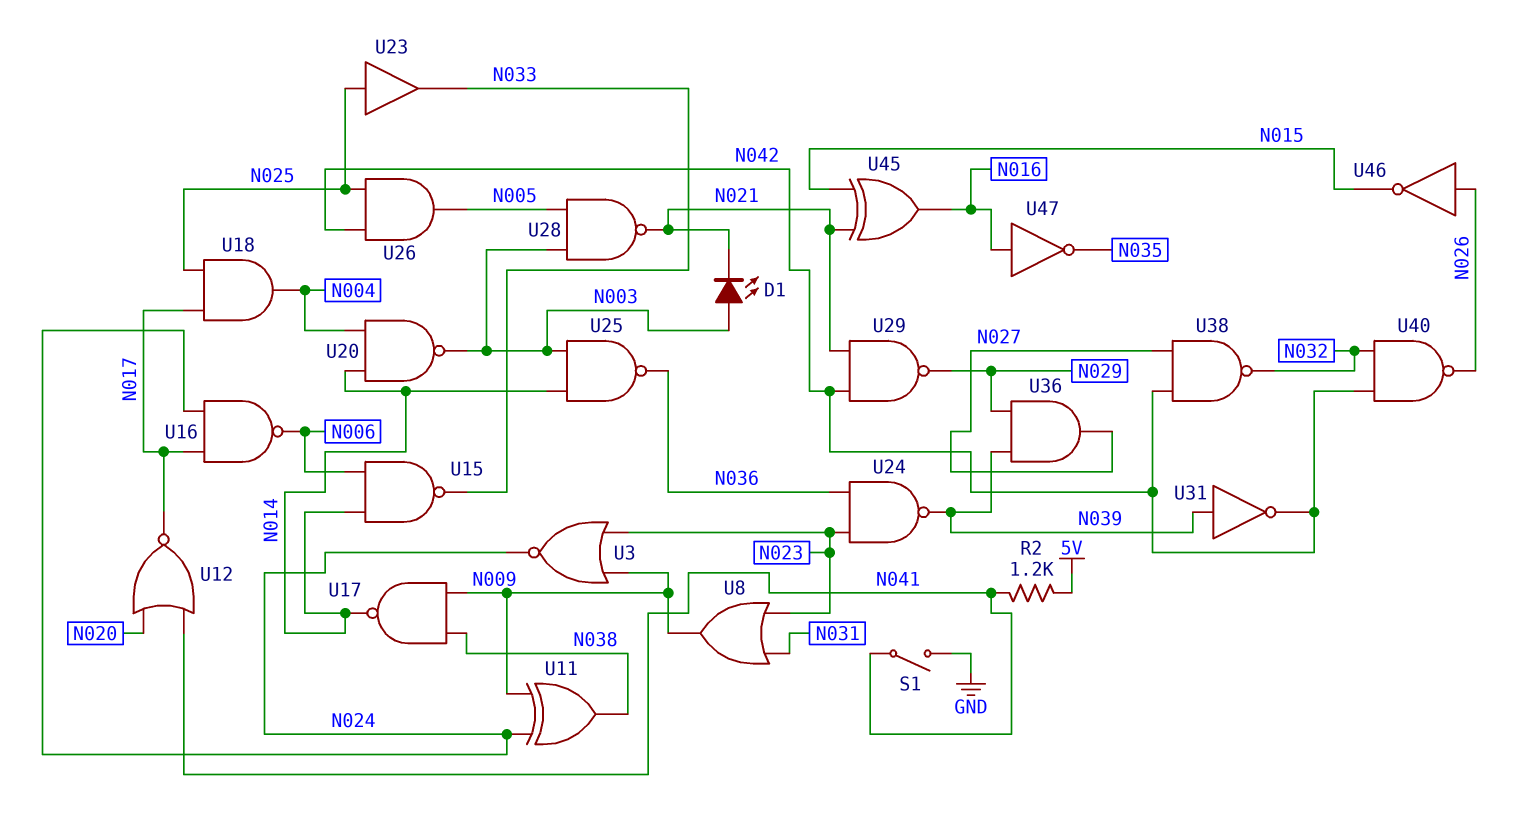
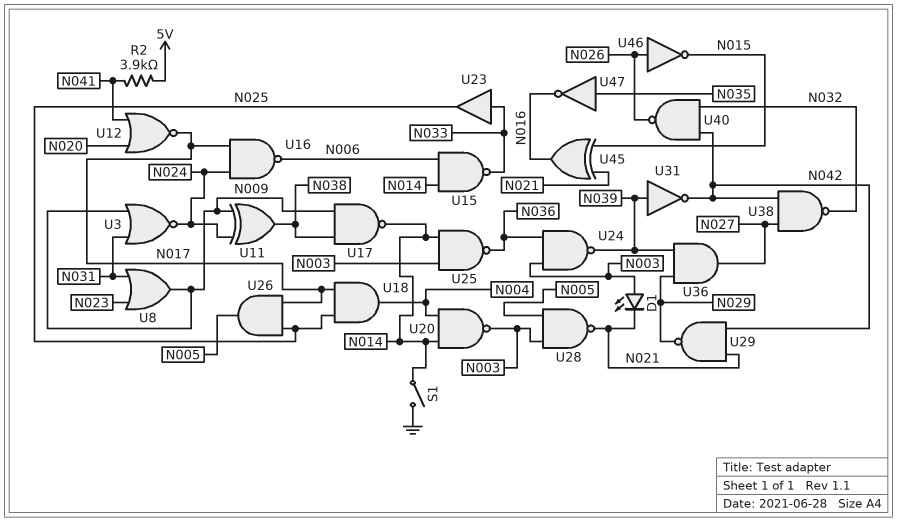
R2: 1.2k (5V, N041) -> 3.9k (5V, N041)
S1: switch (GND, N041) -> switch (GND, N014)
U3: NOR (in N009, in N023, out N024) -> NOR (in N009, in N031, out N024)
U23: buffer (in N025, out N033) -> buffer (in N033, out N025)
U24: NAND (in N023, in N036, out N039) -> NAND (in N003, in N036, out N039)
U26: AND (in N025, in N042, out N005) -> AND (in N017, in N025, out N005)
U47: NOT (in N016, out N035) -> NOT (in N035, out N016)

